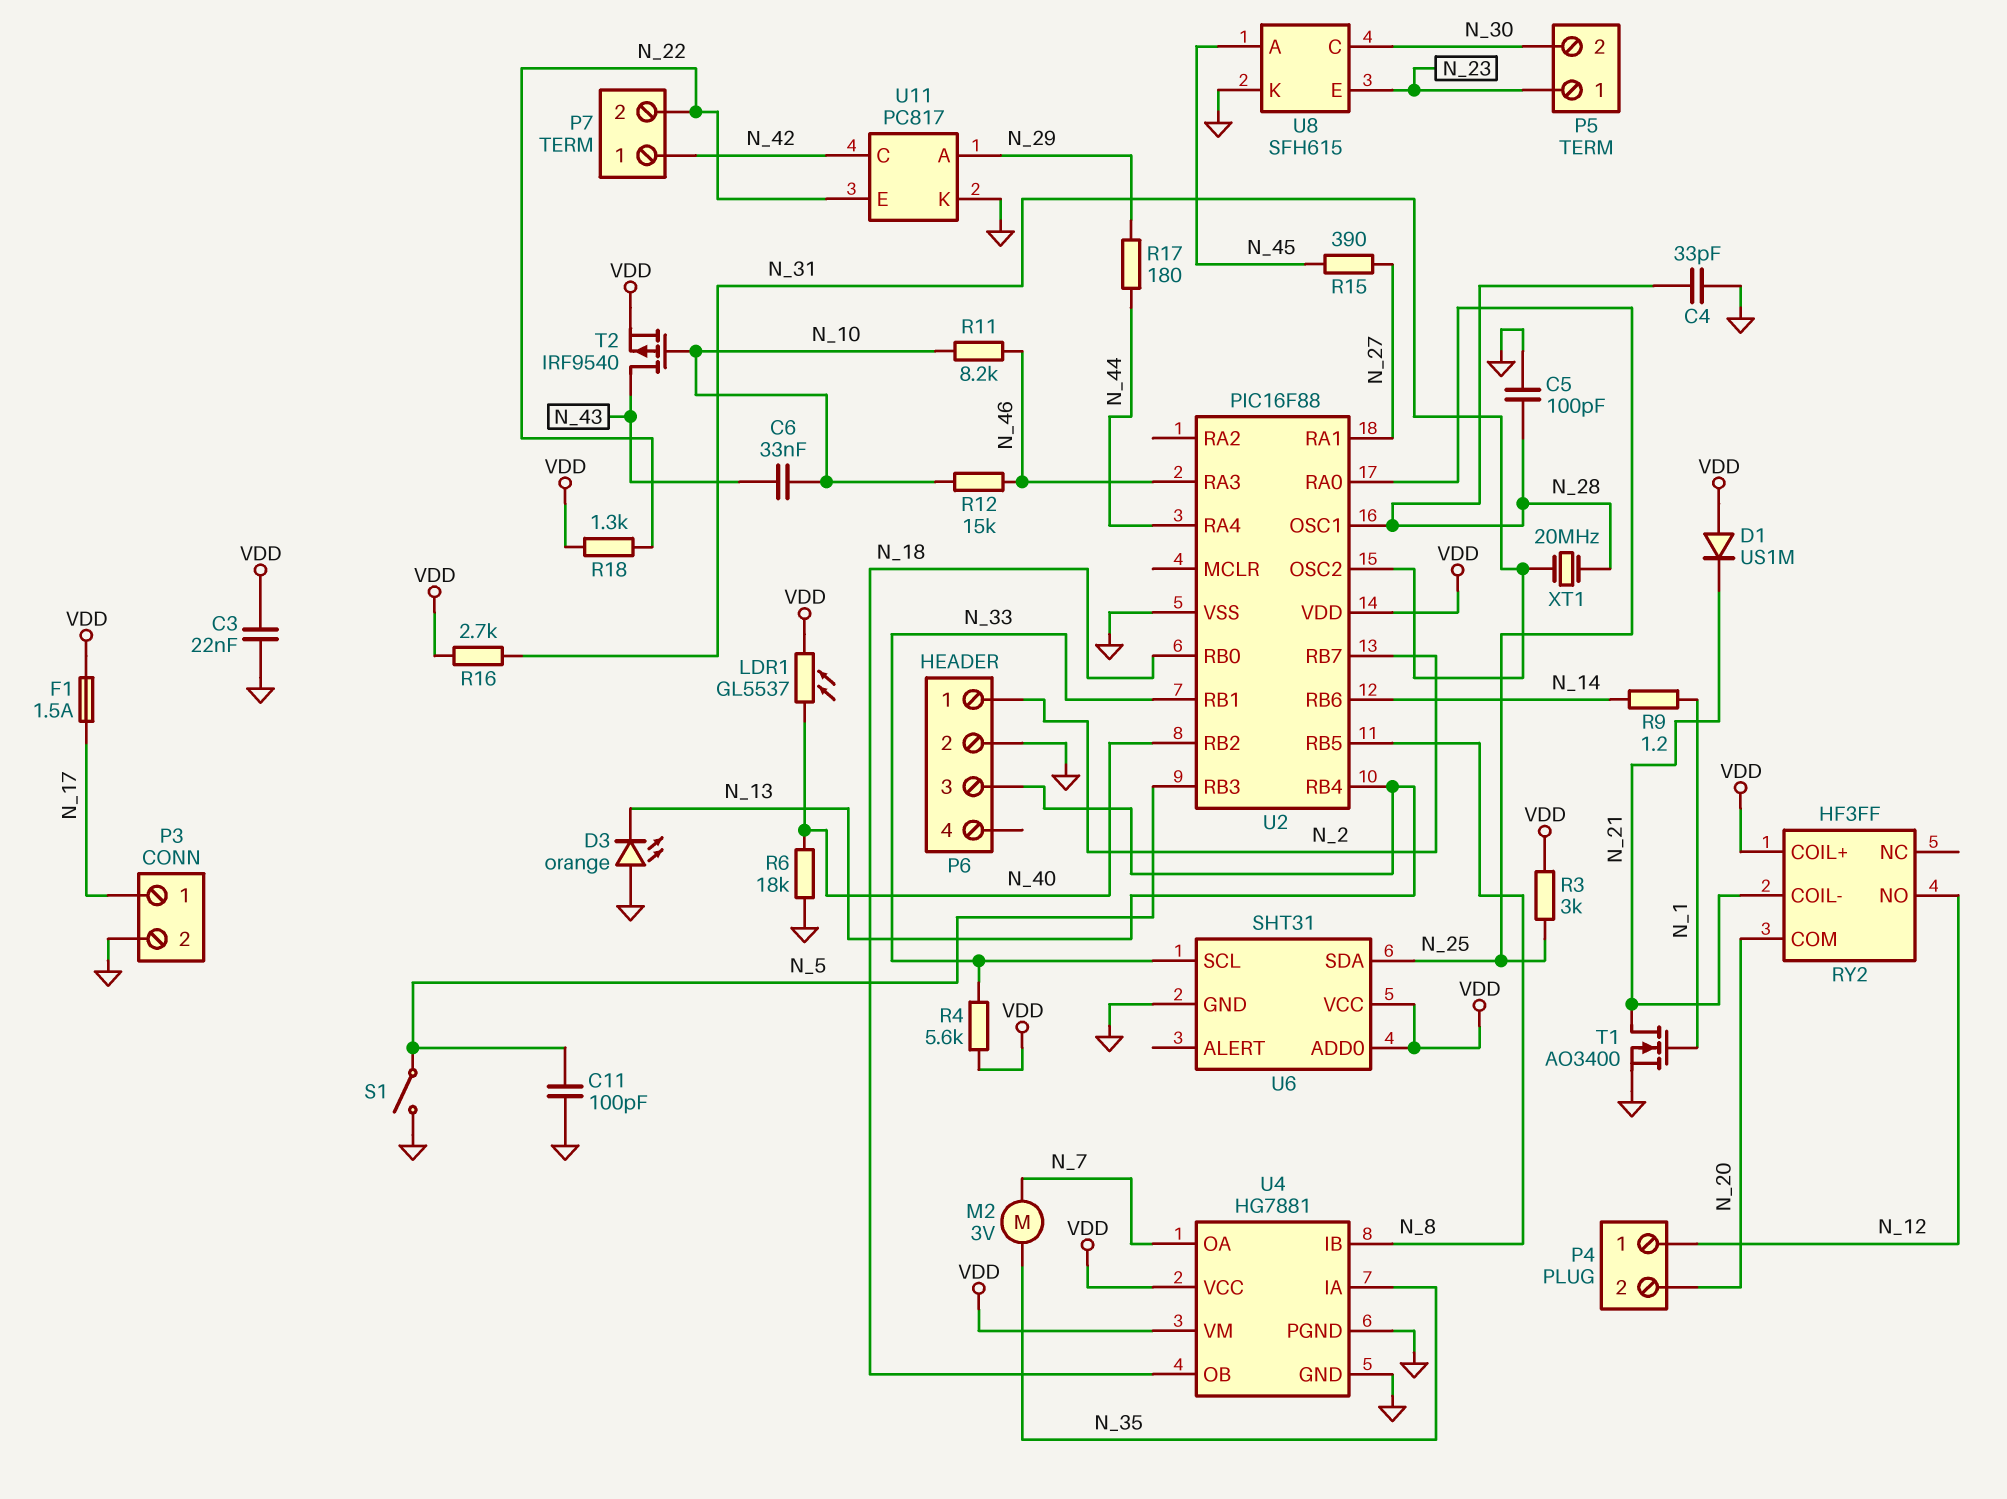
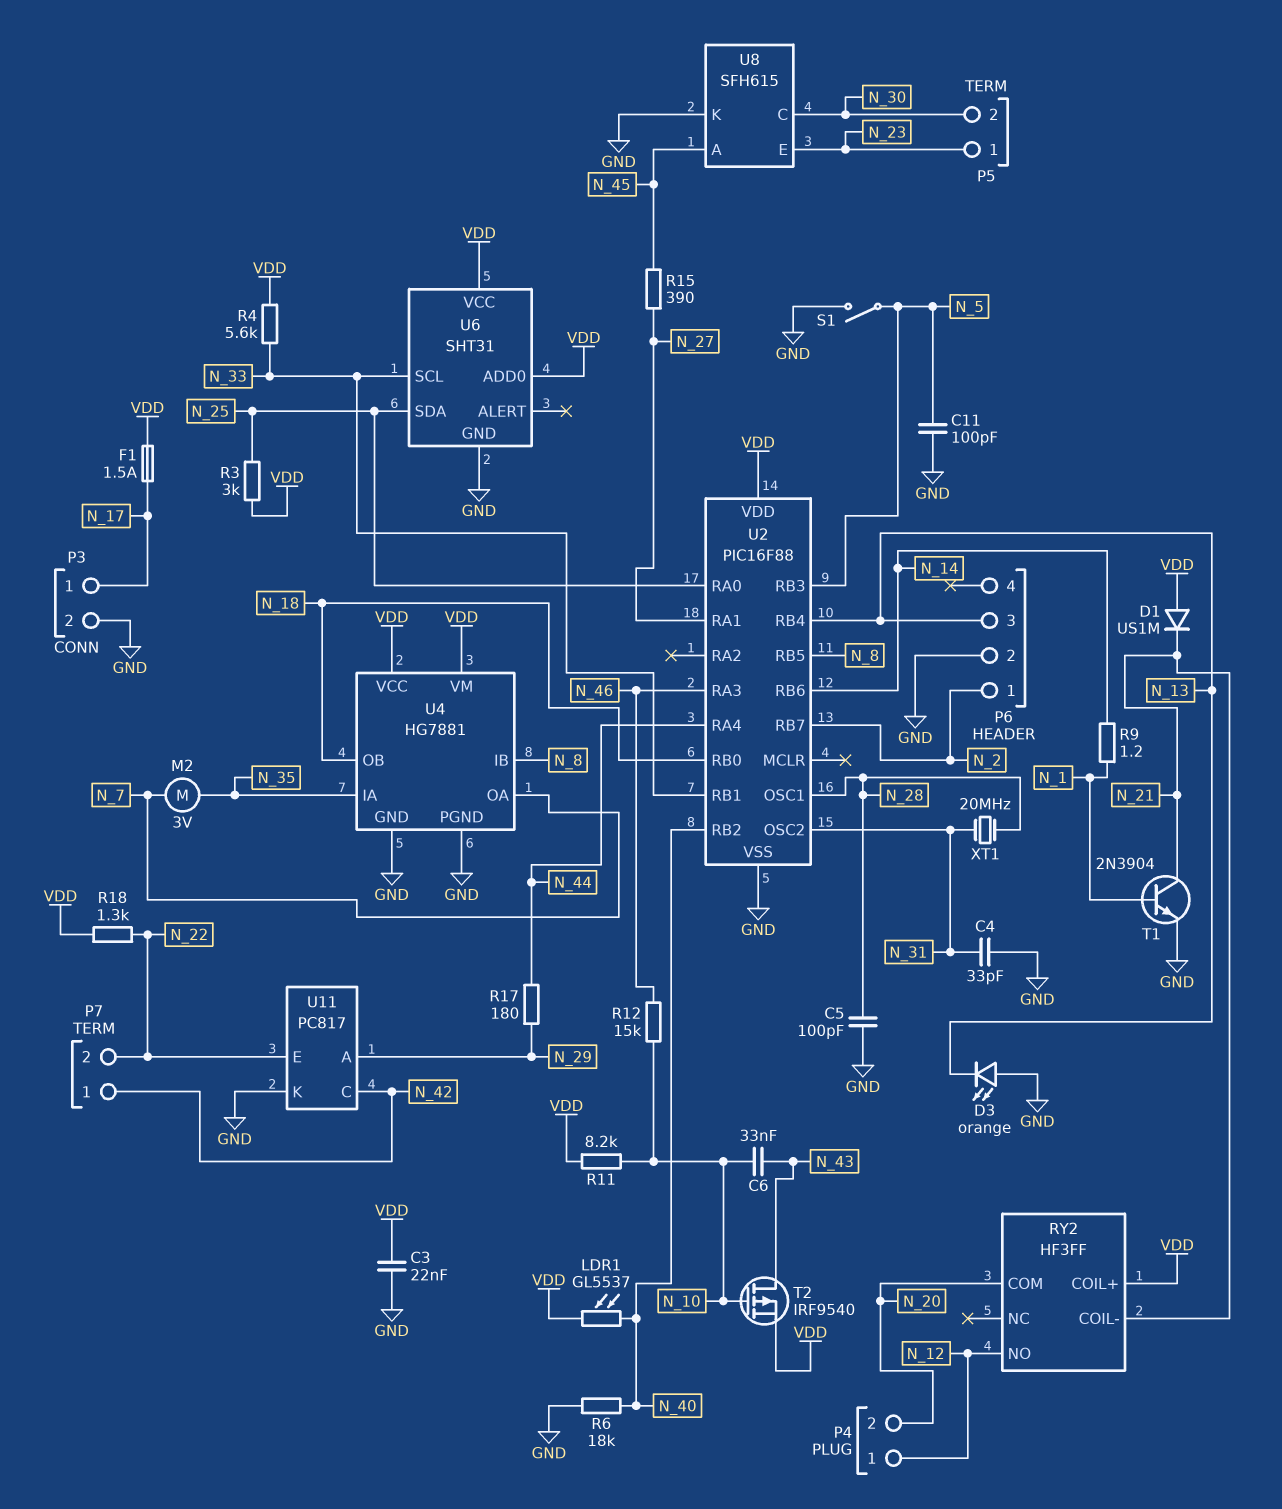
C4: 33pF (GND, N_28) -> 33pF (GND, N_31)
R11: 8.2k (N_10, N_46) -> 8.2k (N_10, VDD)
R16: 2.7k (N_31, VDD) -> none
T1: NMOS AO3400 (G N_1, D N_21, S GND) -> NPN 2N3904 (B N_1, C N_21, E GND)

